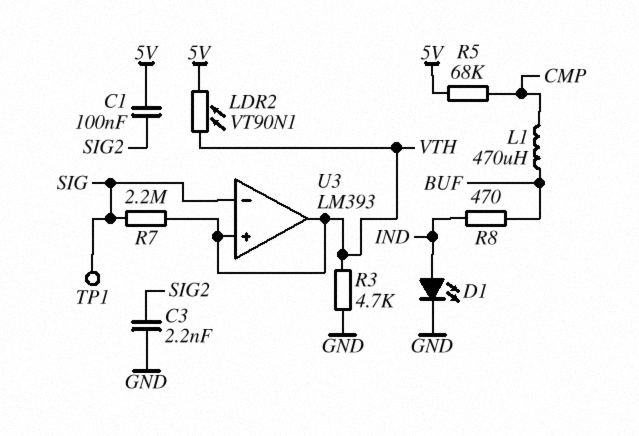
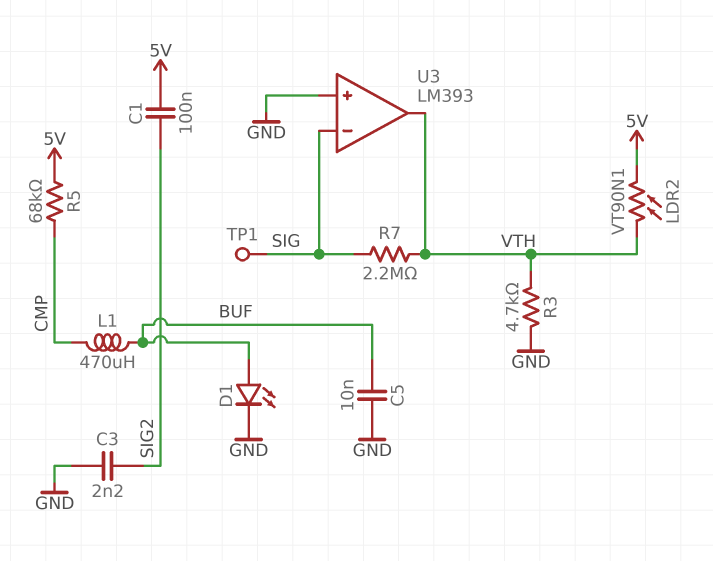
C5: none -> 10nF (BUF, GND)
D1: LED (A IND, K GND) -> LED (A BUF, K GND)
R8: 470 (BUF, IND) -> none
U3 pin in+: VTH -> GND

